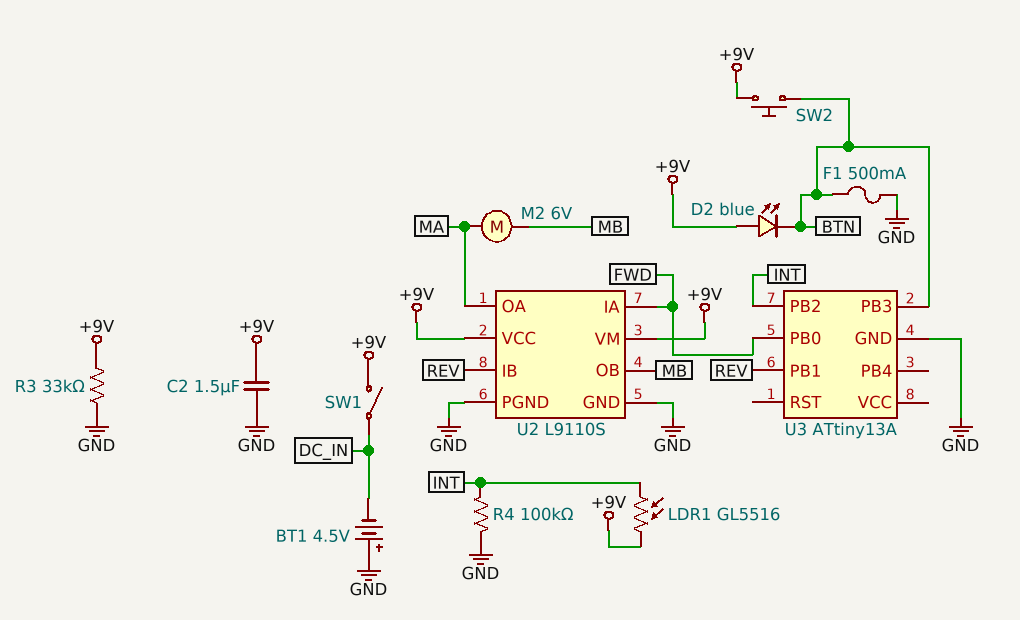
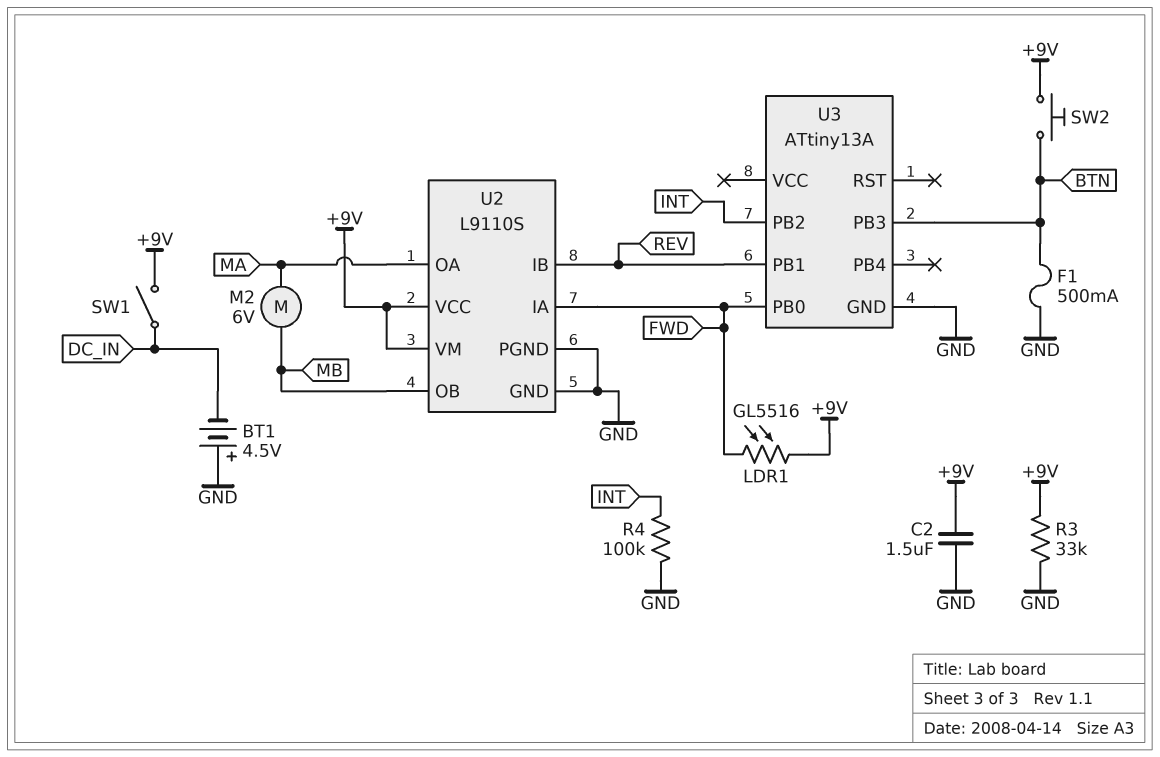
D2: LED blue (A +9V, K BTN) -> none
LDR1: GL5516 (+9V, INT) -> GL5516 (+9V, FWD)

